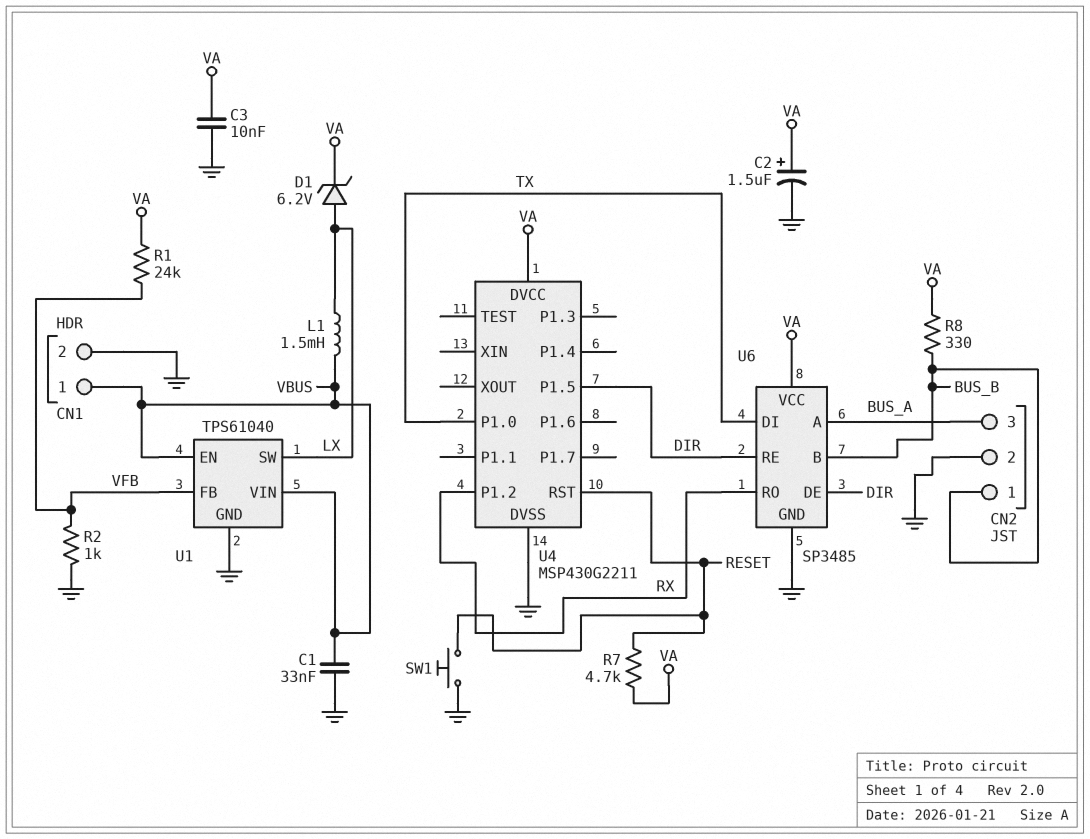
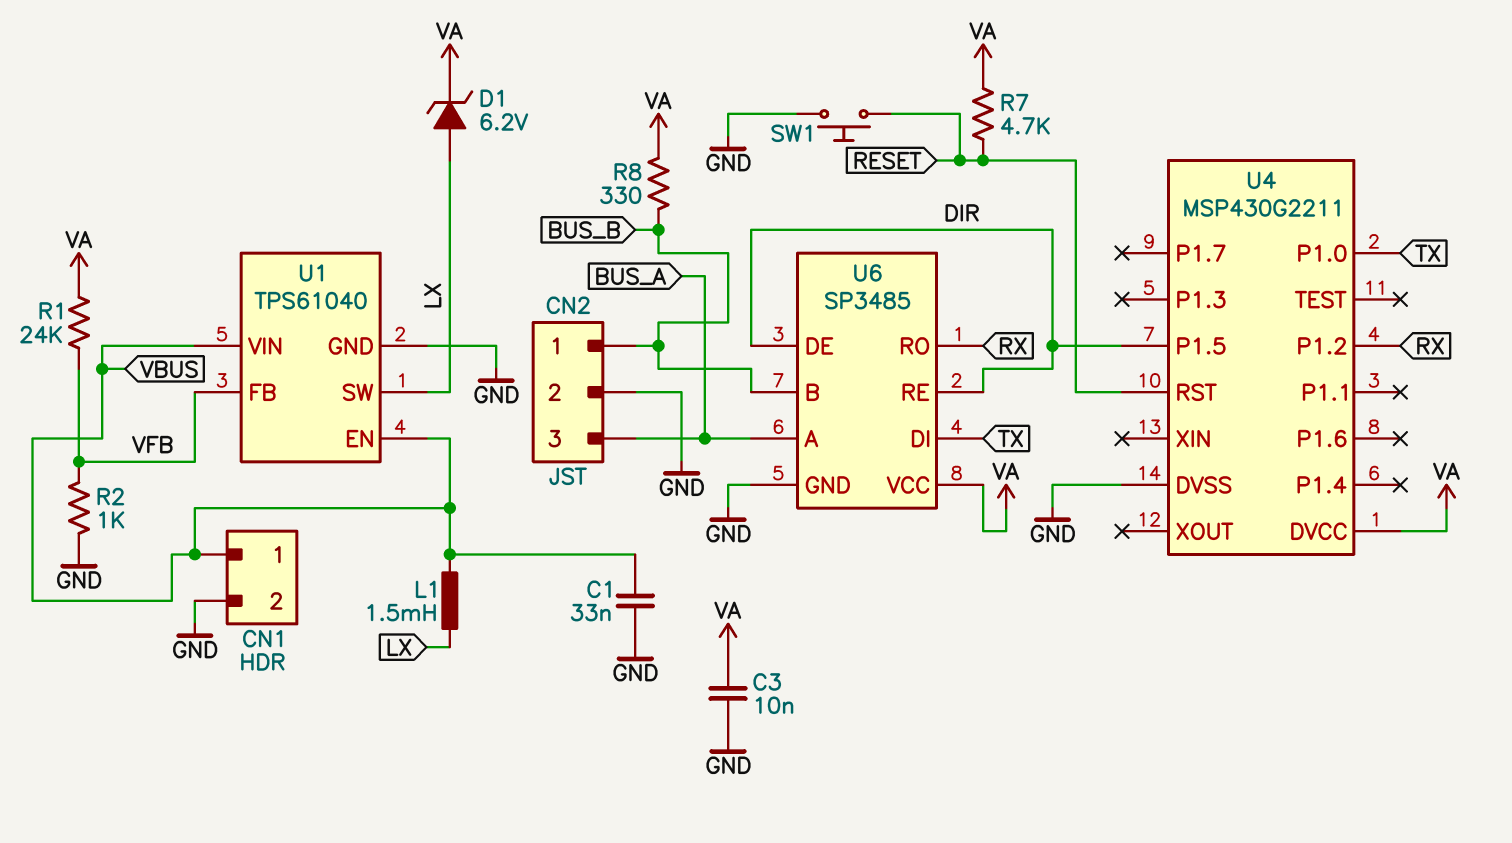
C2: 1.5uF (plus VA, minus GND) -> none

